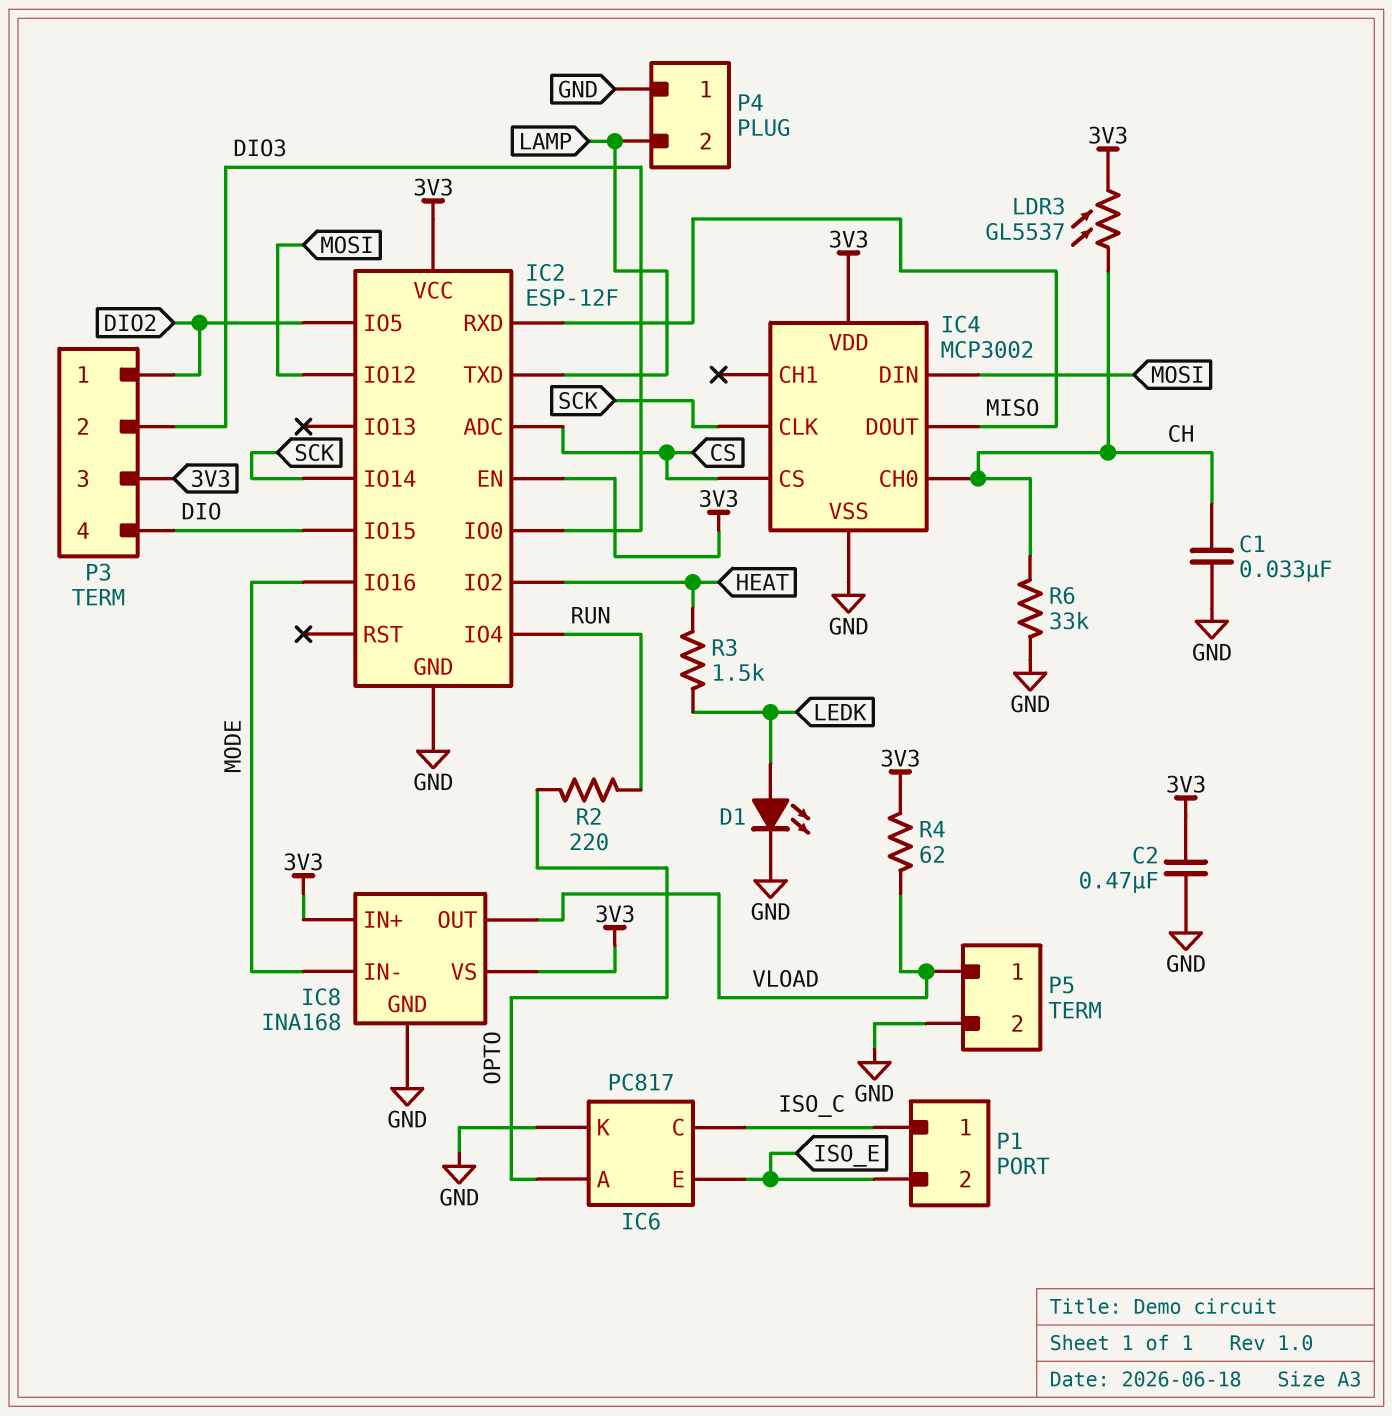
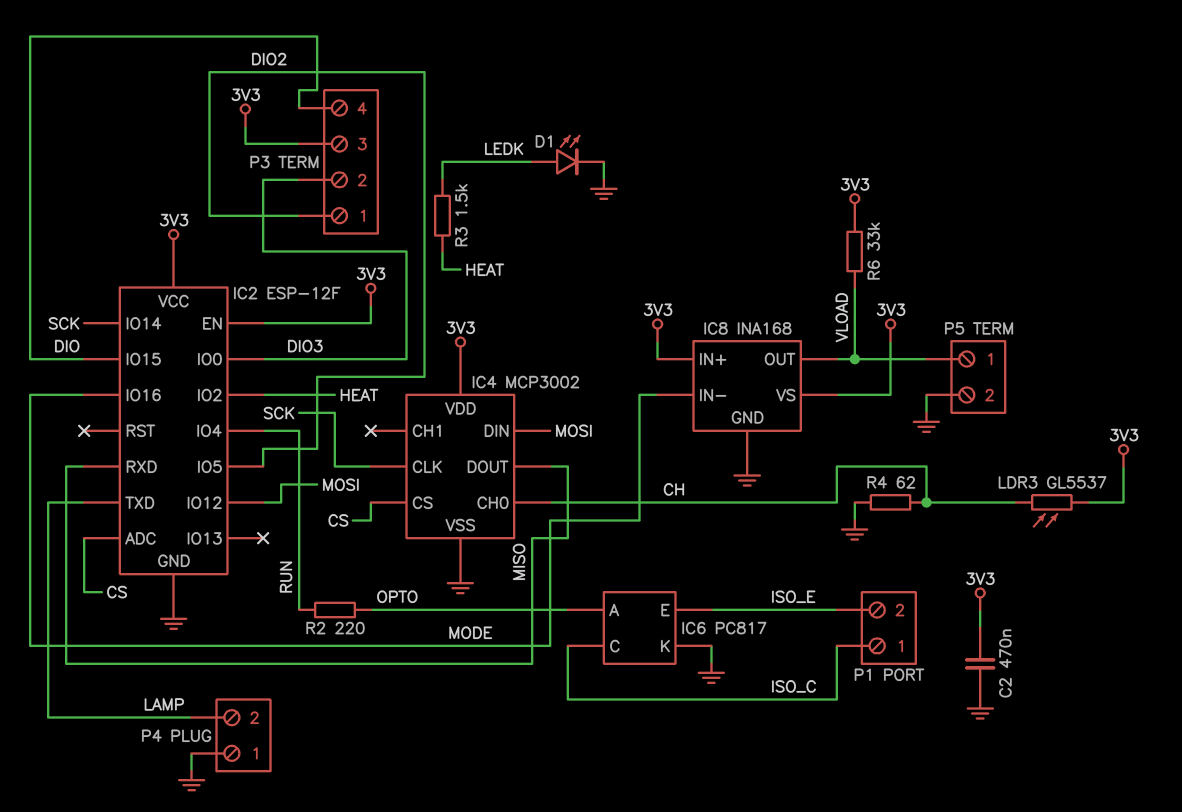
C1: 33nF (CH, GND) -> none
R4: 62 (3V3, VLOAD) -> 62 (CH, GND)
R6: 33k (CH, GND) -> 33k (3V3, VLOAD)

